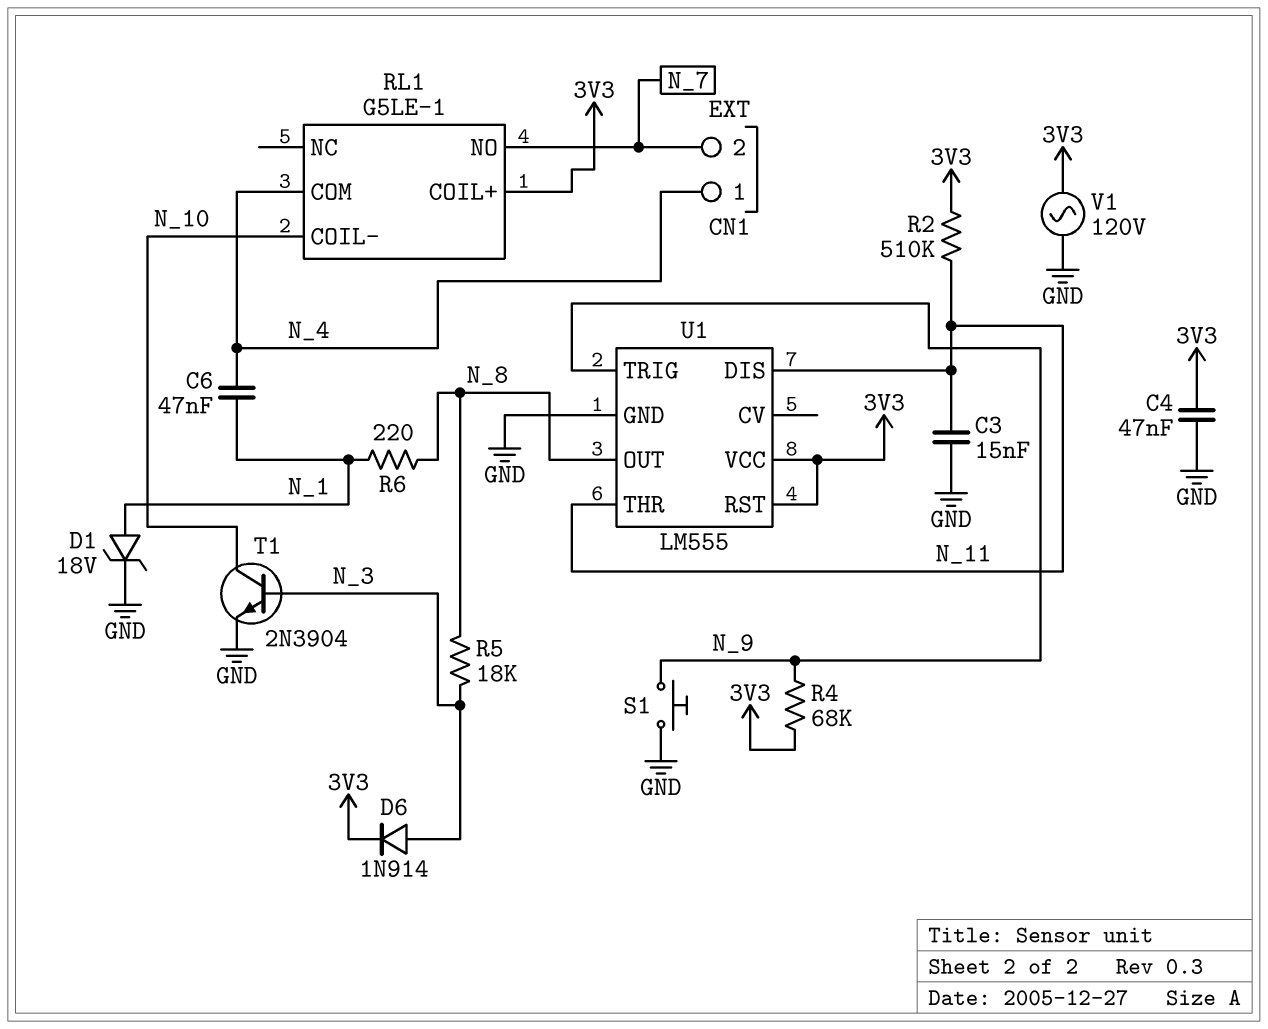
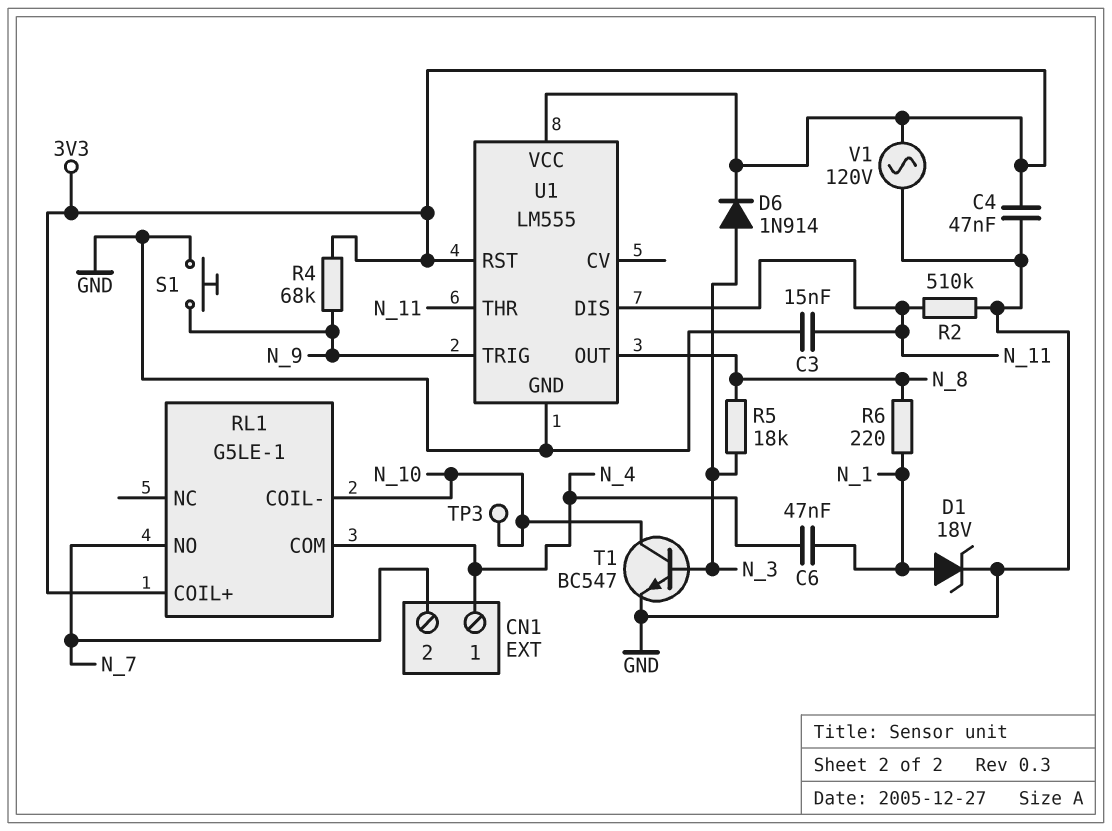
R2: 510k (3V3, N_11) -> 510k (GND, N_11)
T1: NPN 2N3904 (B N_3, C N_10, E GND) -> NPN BC547 (B N_3, C N_10, E GND)
TP3: none -> test point (N_10)

